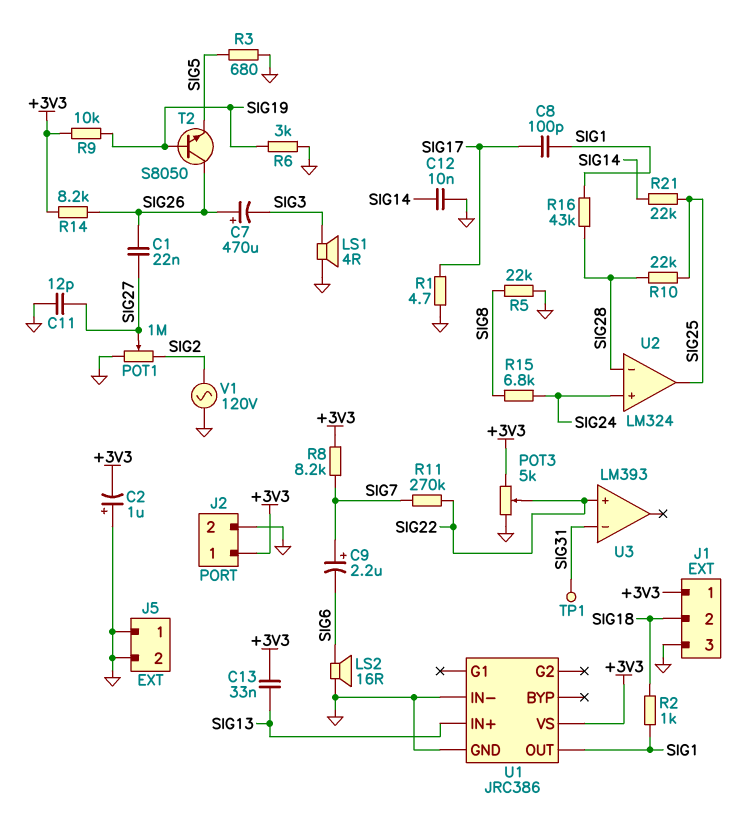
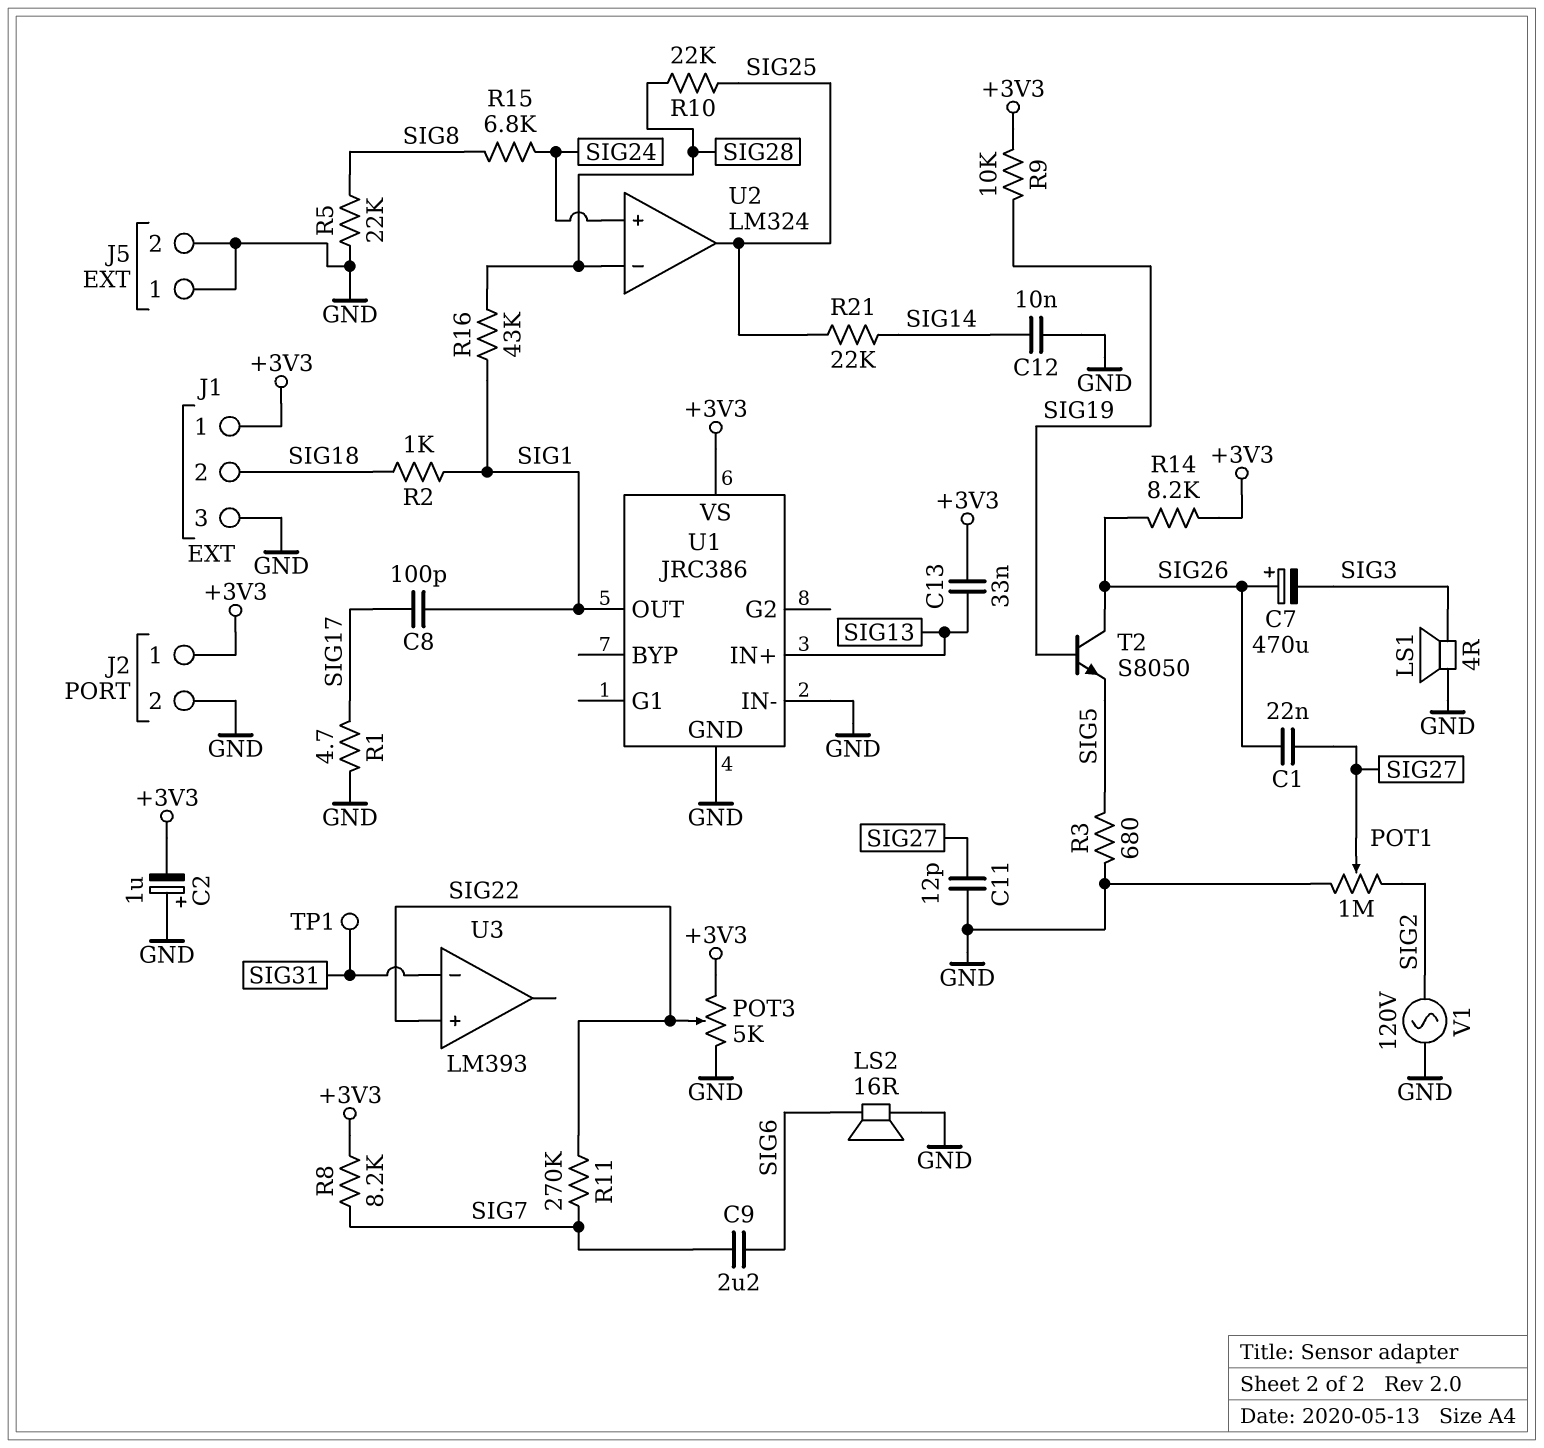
C9: 2.2uF (plus SIG7, minus SIG6) -> 2.2uF (SIG6, SIG7)
R6: 3k (GND, SIG19) -> none

